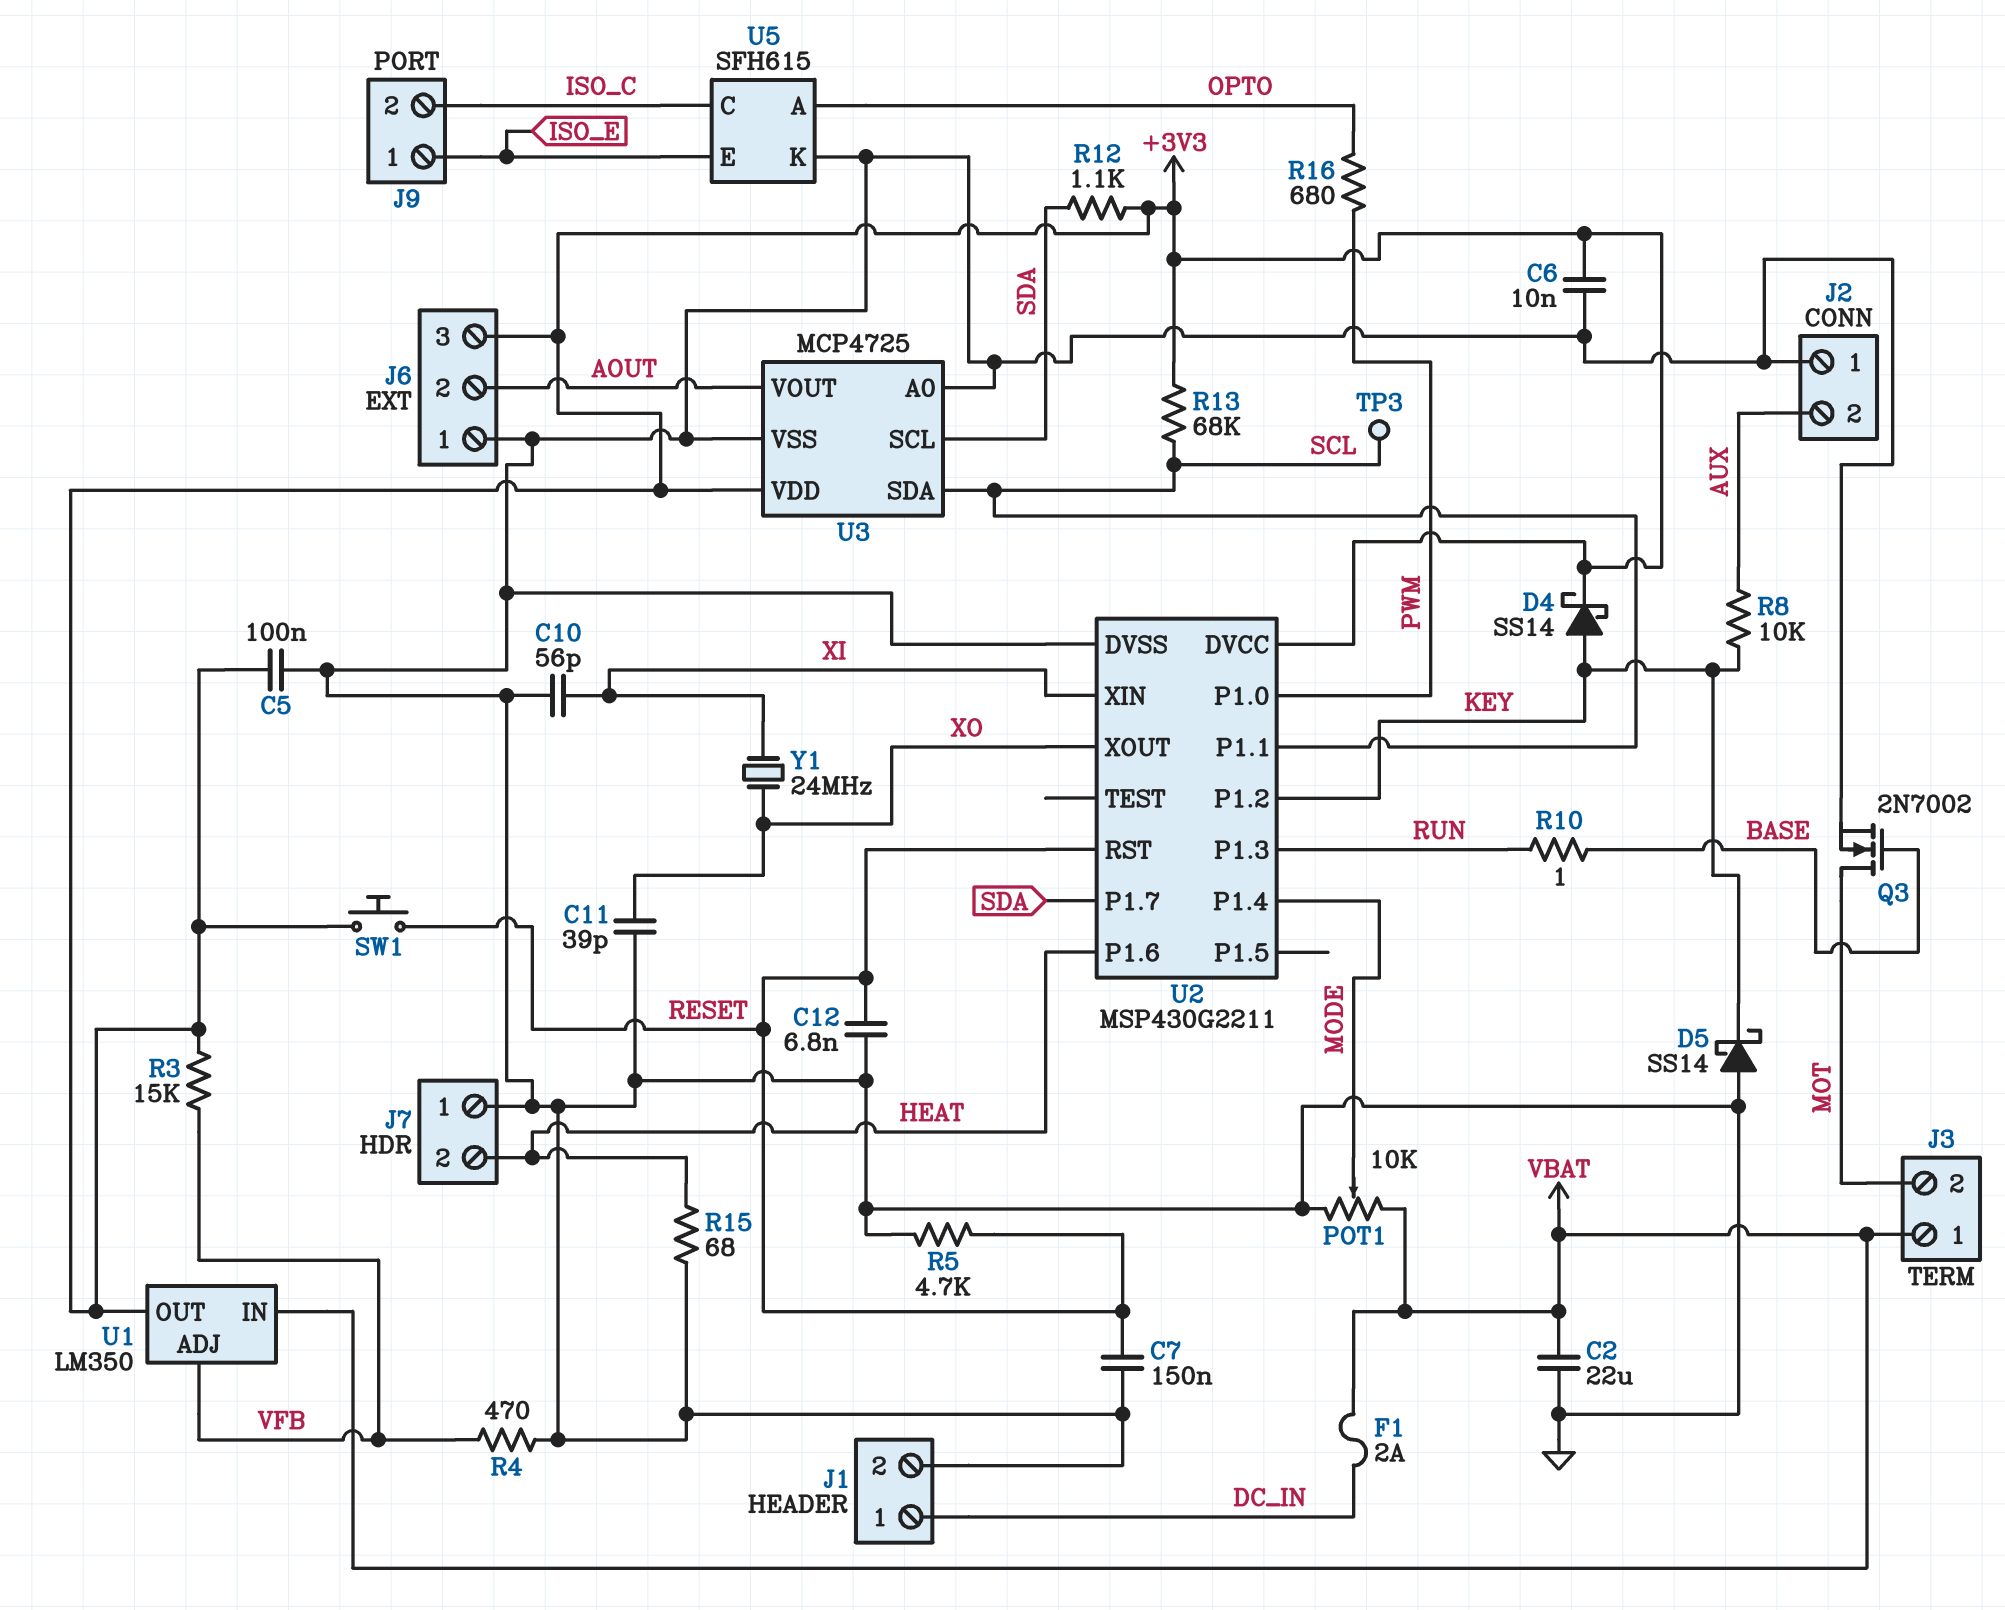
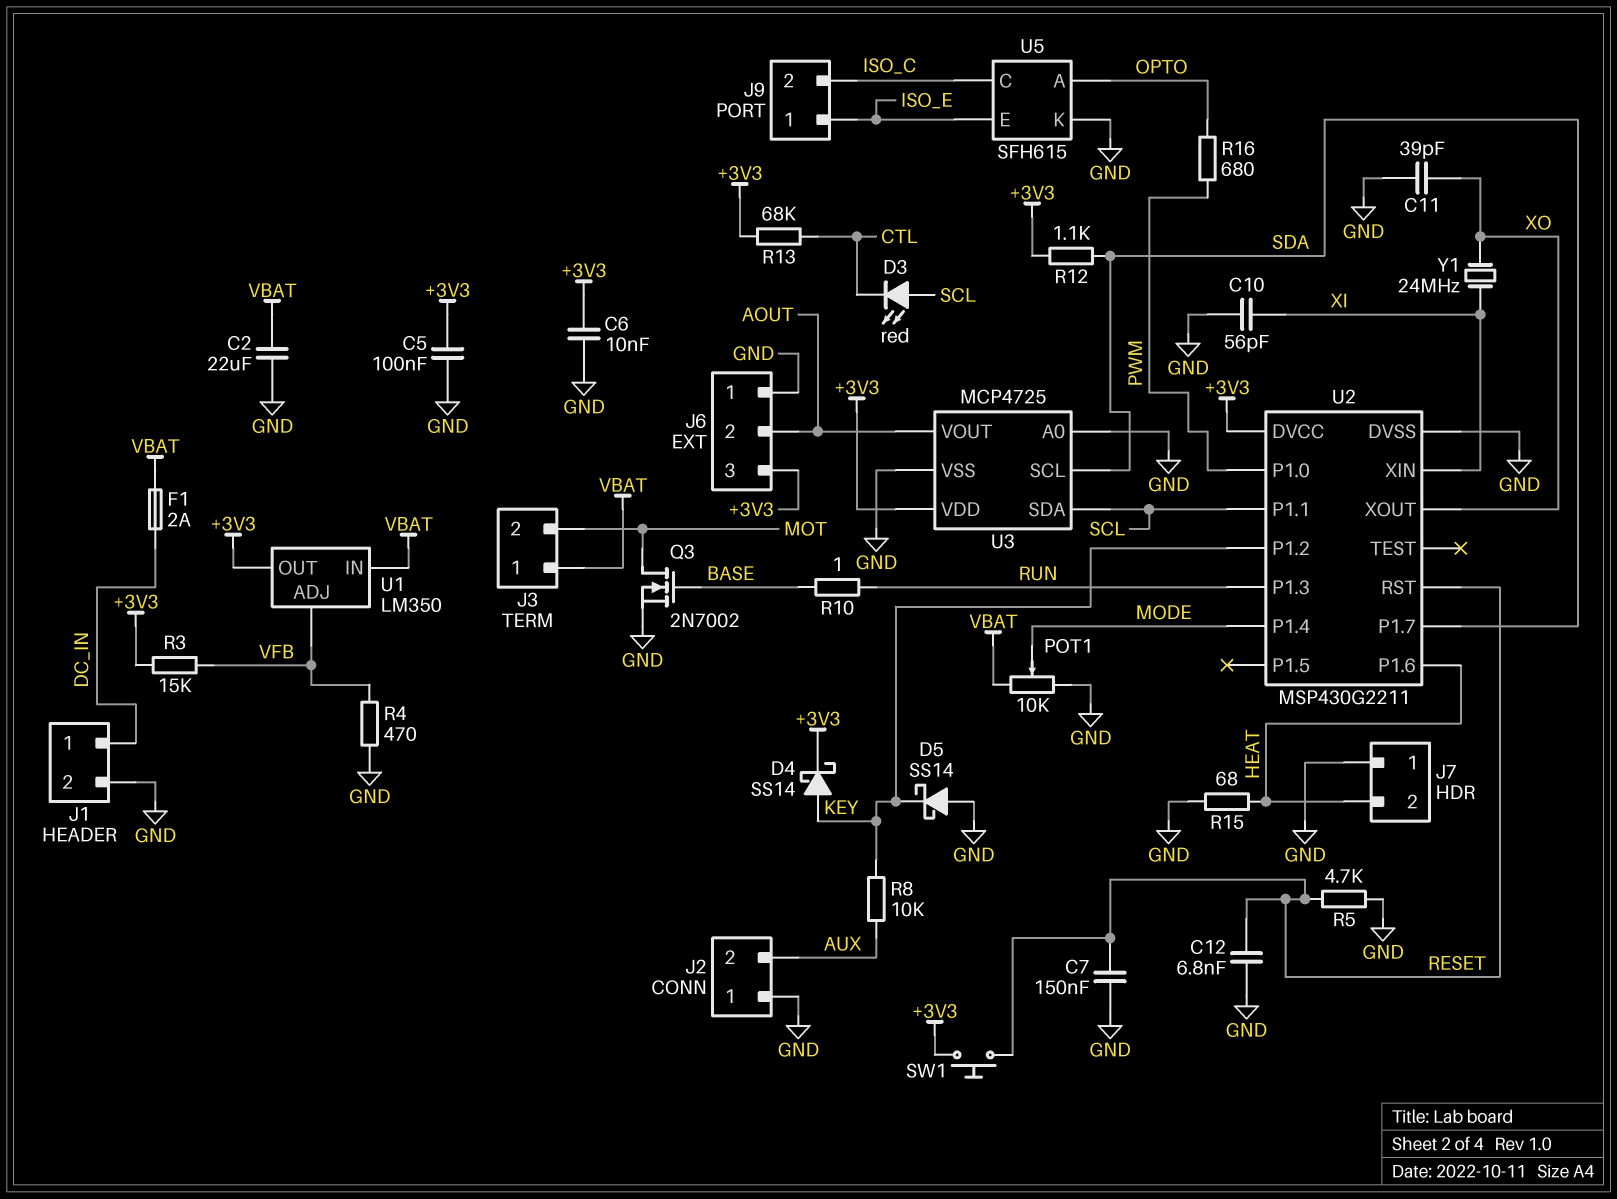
D3: none -> LED red (A SCL, K CTL)
R13: 68k (+3V3, SCL) -> 68k (+3V3, CTL)
TP3: test point (SCL) -> none

